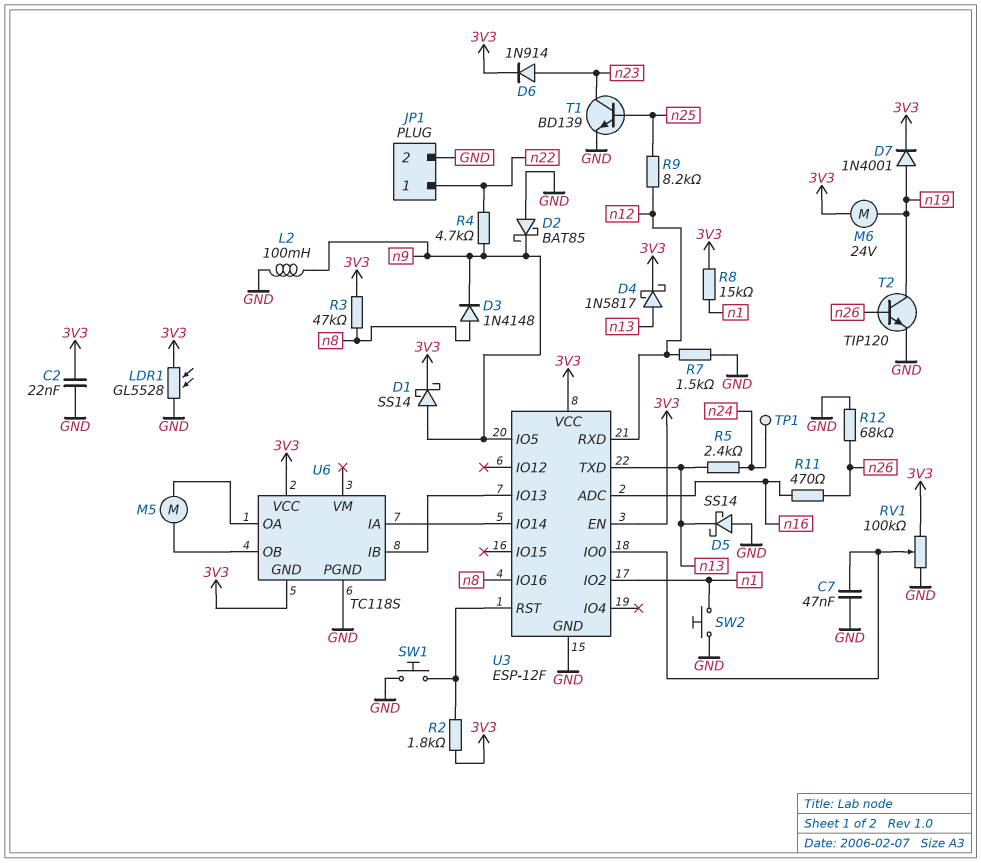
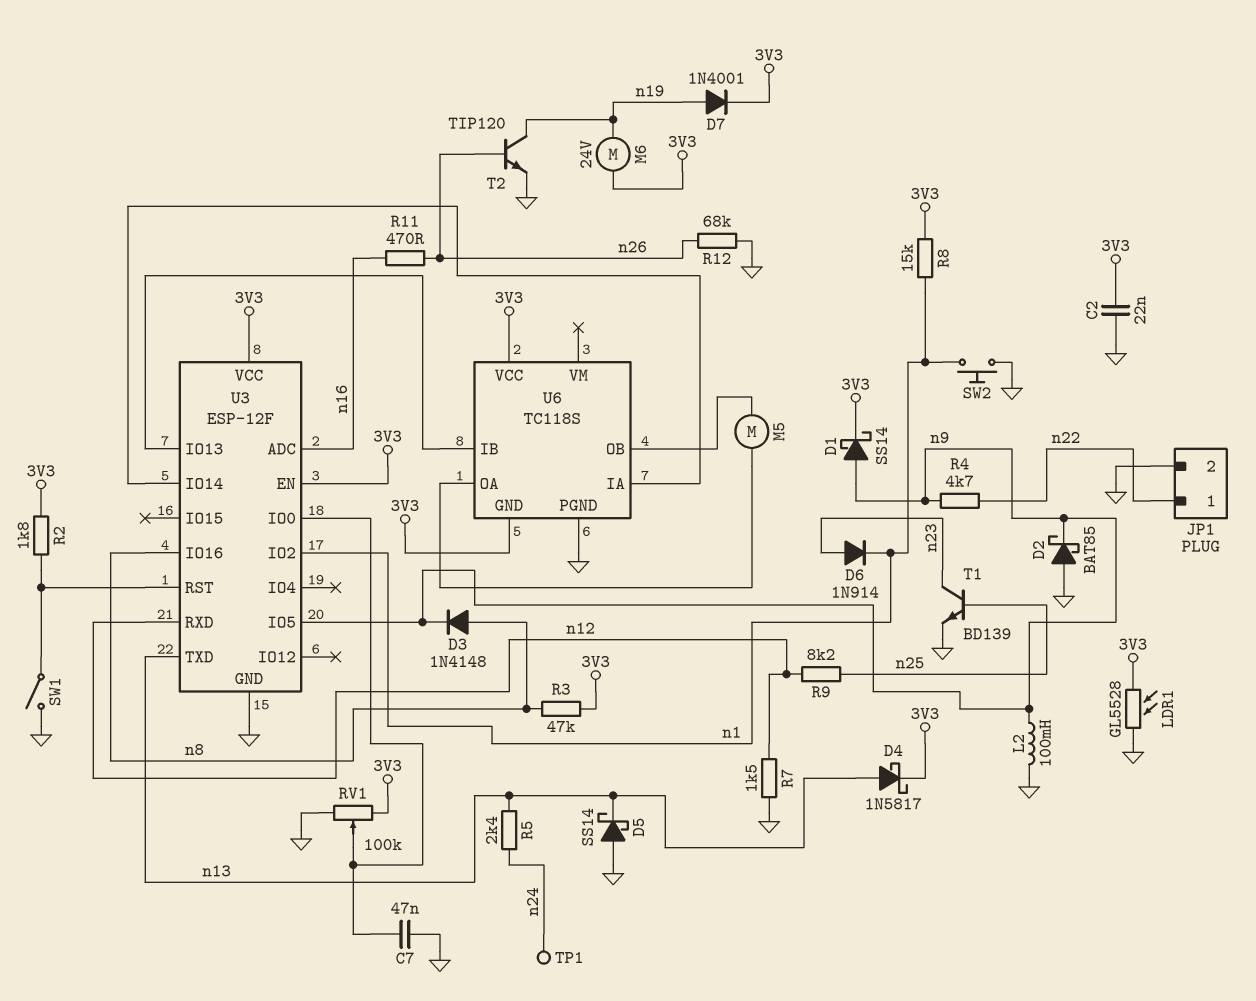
D6: diode 1N914 (A n23, K 3V3) -> diode 1N914 (A n23, K n1)
SW1: button (GND, U3/RST) -> switch (GND, U3/RST)

